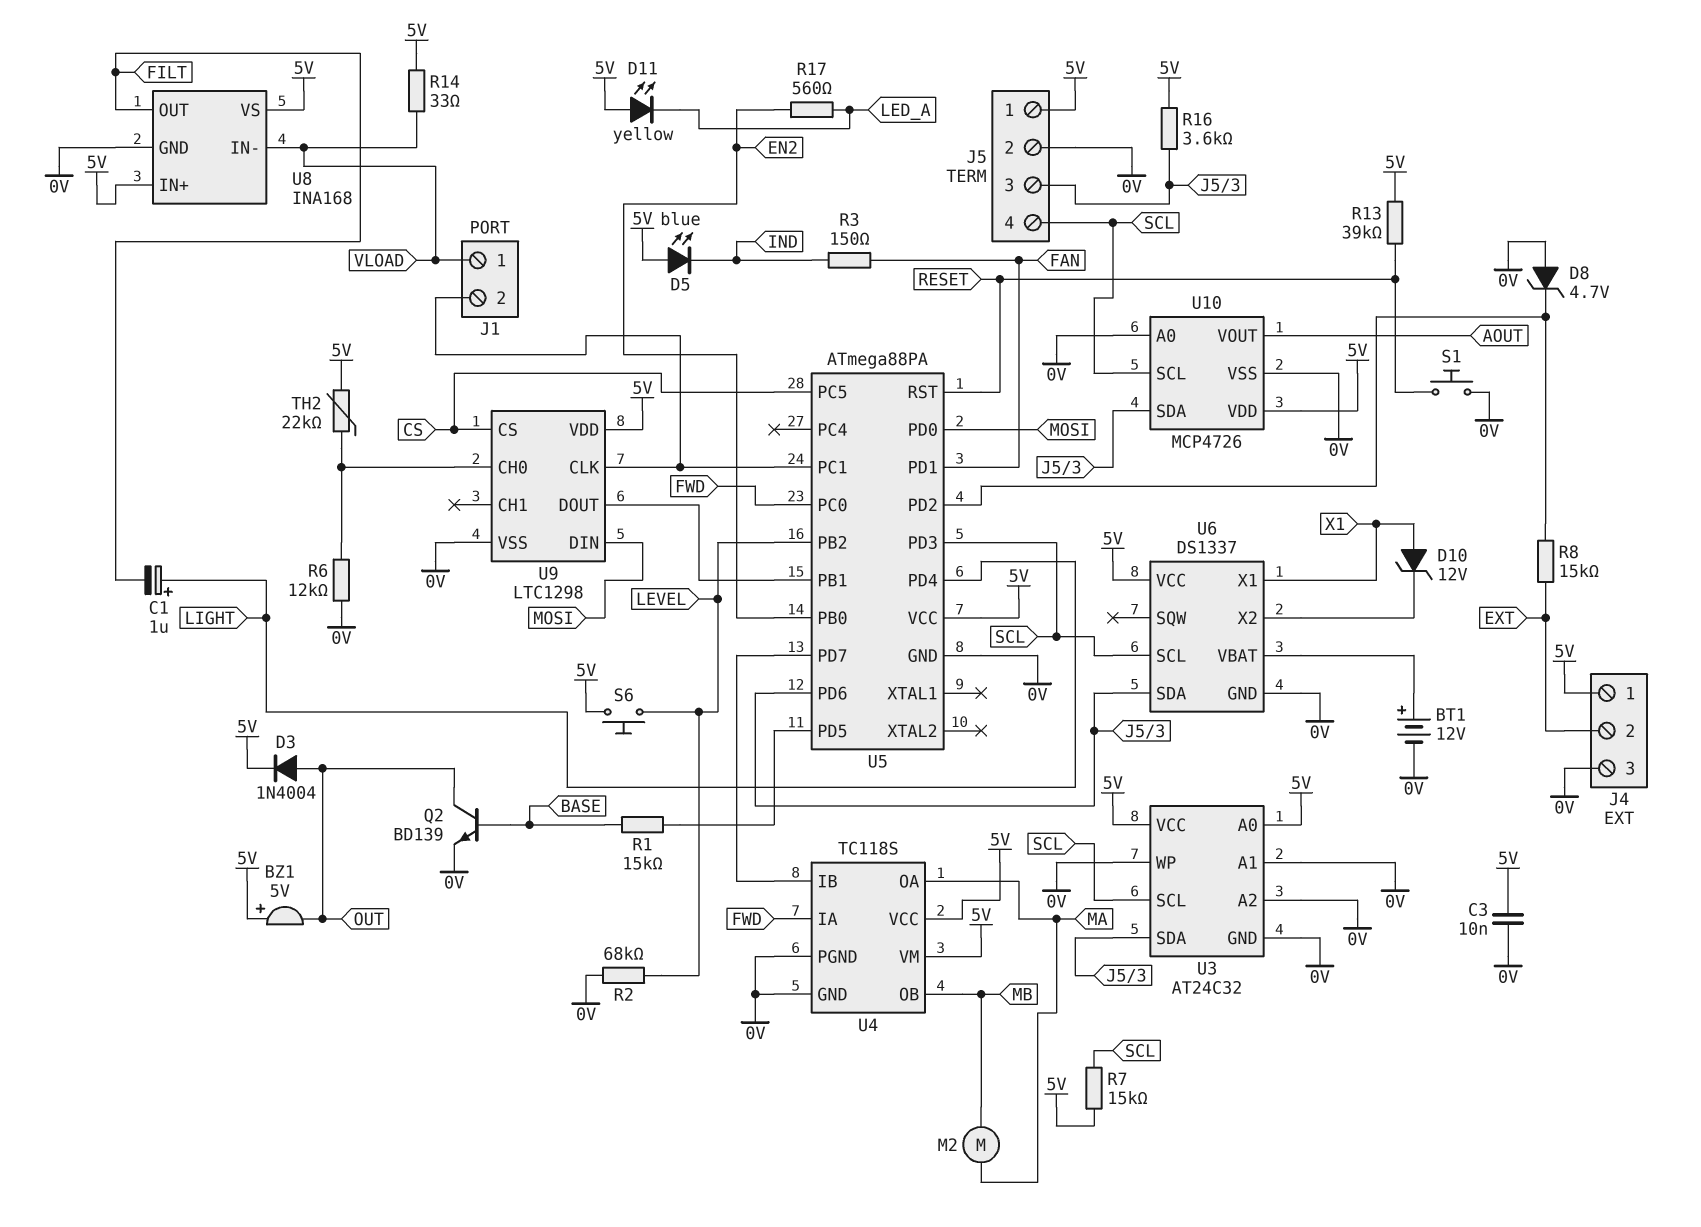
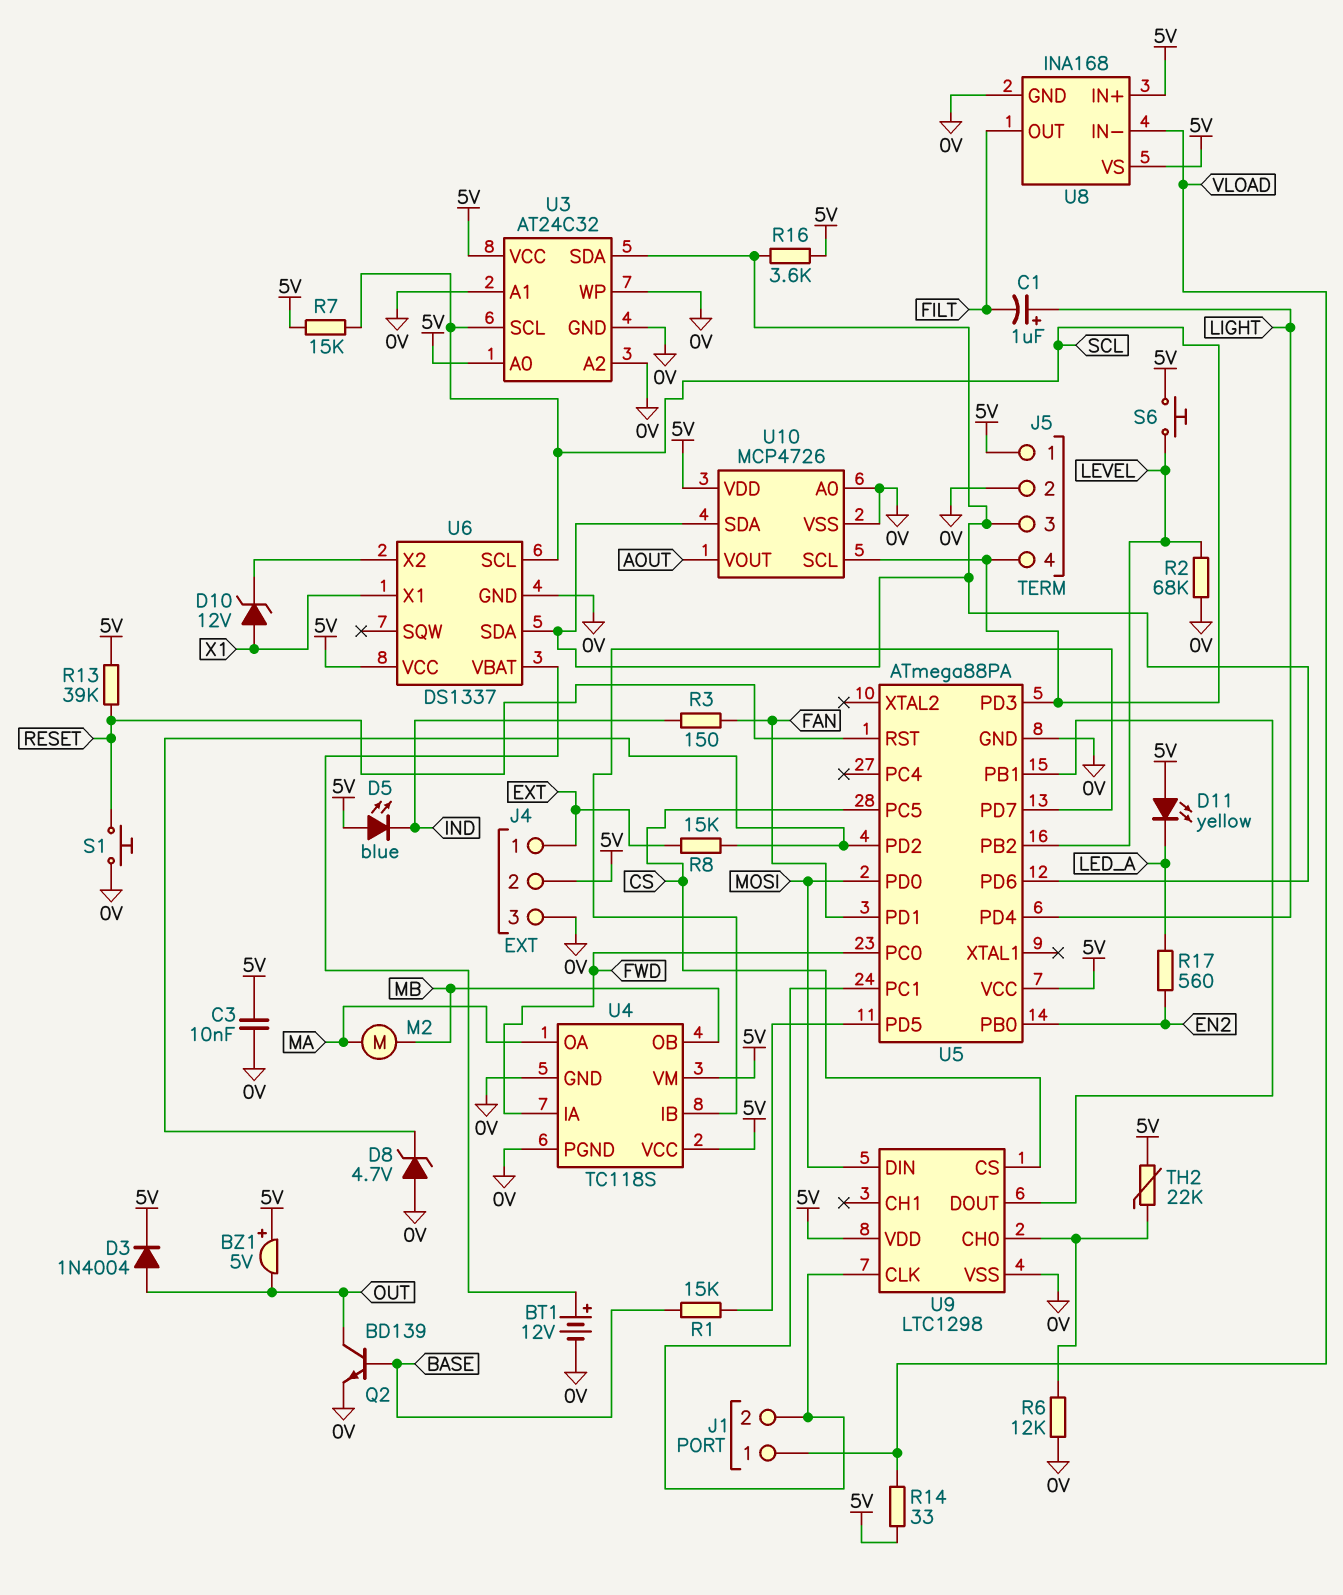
J4 pin 1: 5V -> EXT
J4 pin 2: EXT -> 5V

